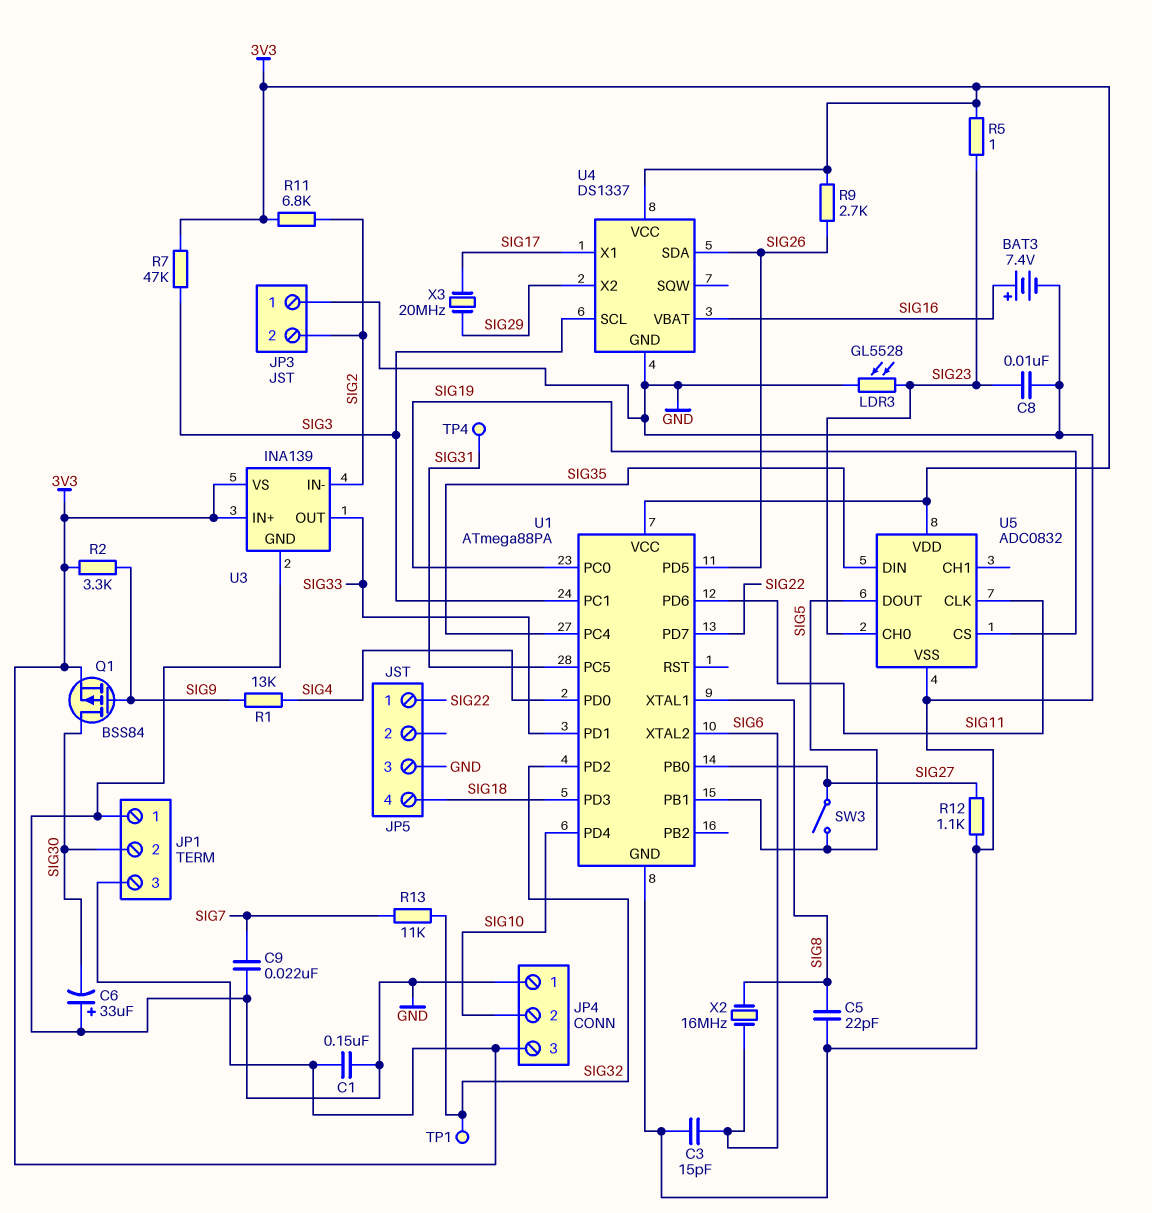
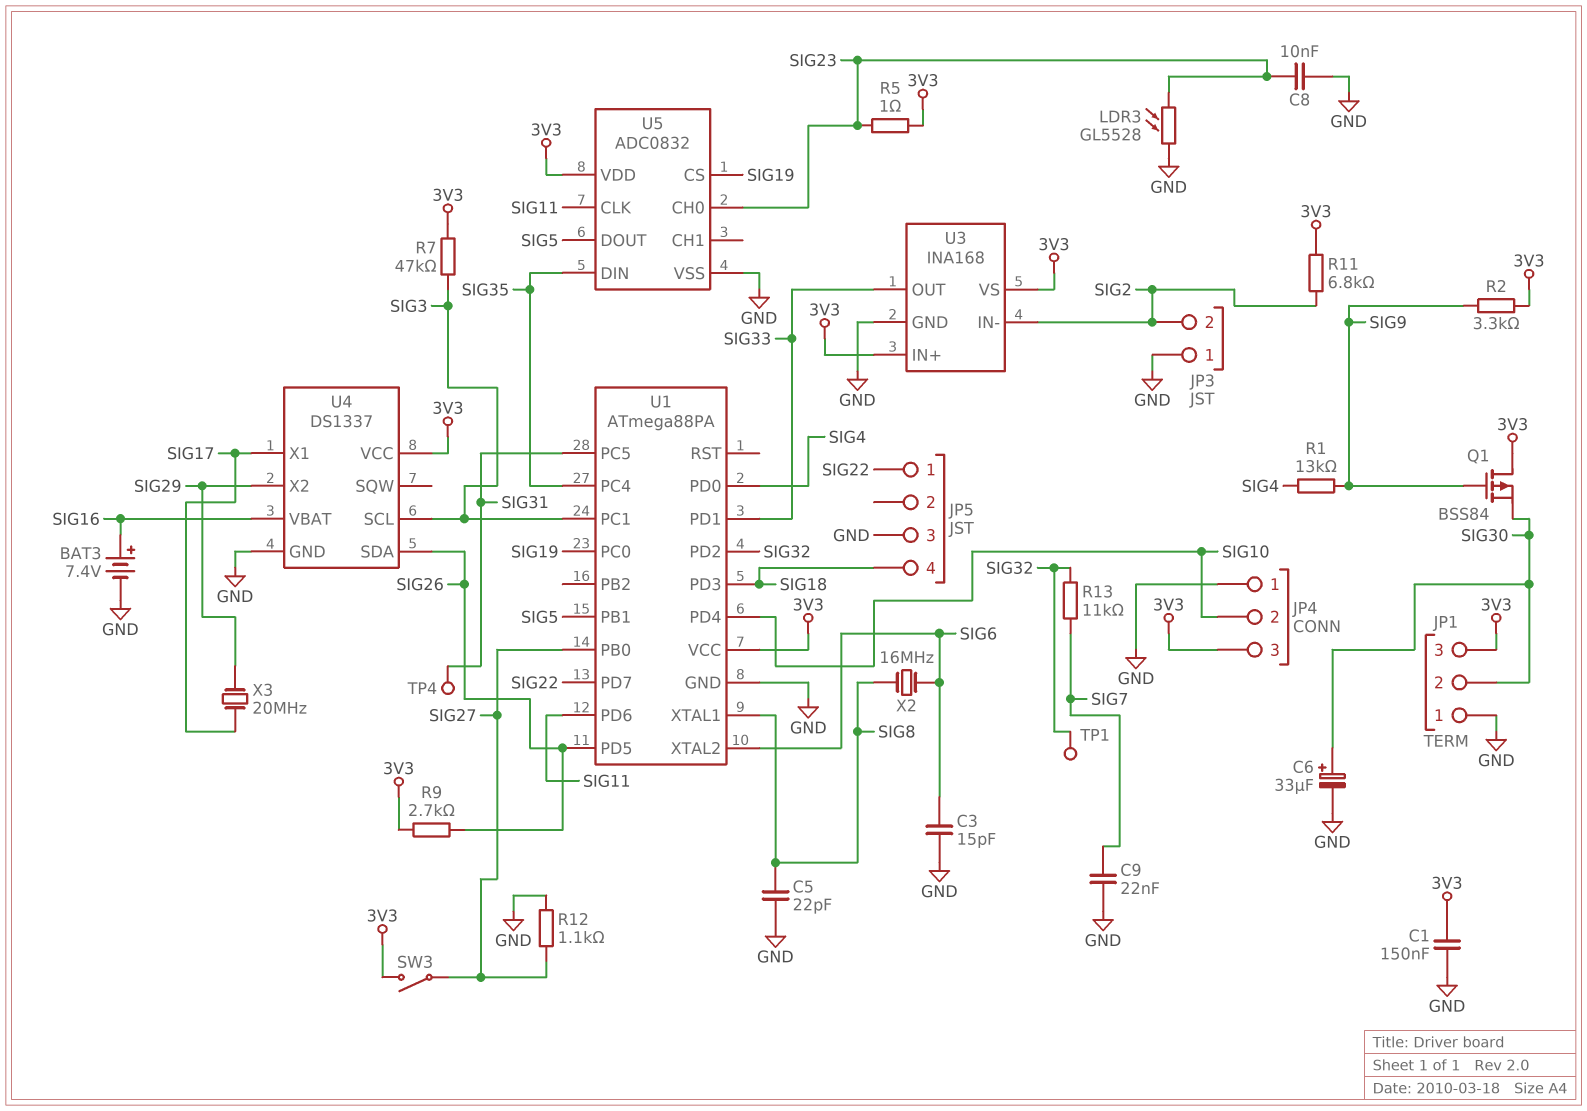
C6: 33uF (plus GND, minus SIG30) -> 33uF (plus SIG30, minus GND)
Q1: PMOS BSS84 (G SIG9, D SIG30, S 3V3) -> PMOS BSS84 (G SIG9, D 3V3, S SIG30)
SW3: switch (SIG5, SIG27) -> switch (3V3, SIG27)
U3: INA139 -> INA168

